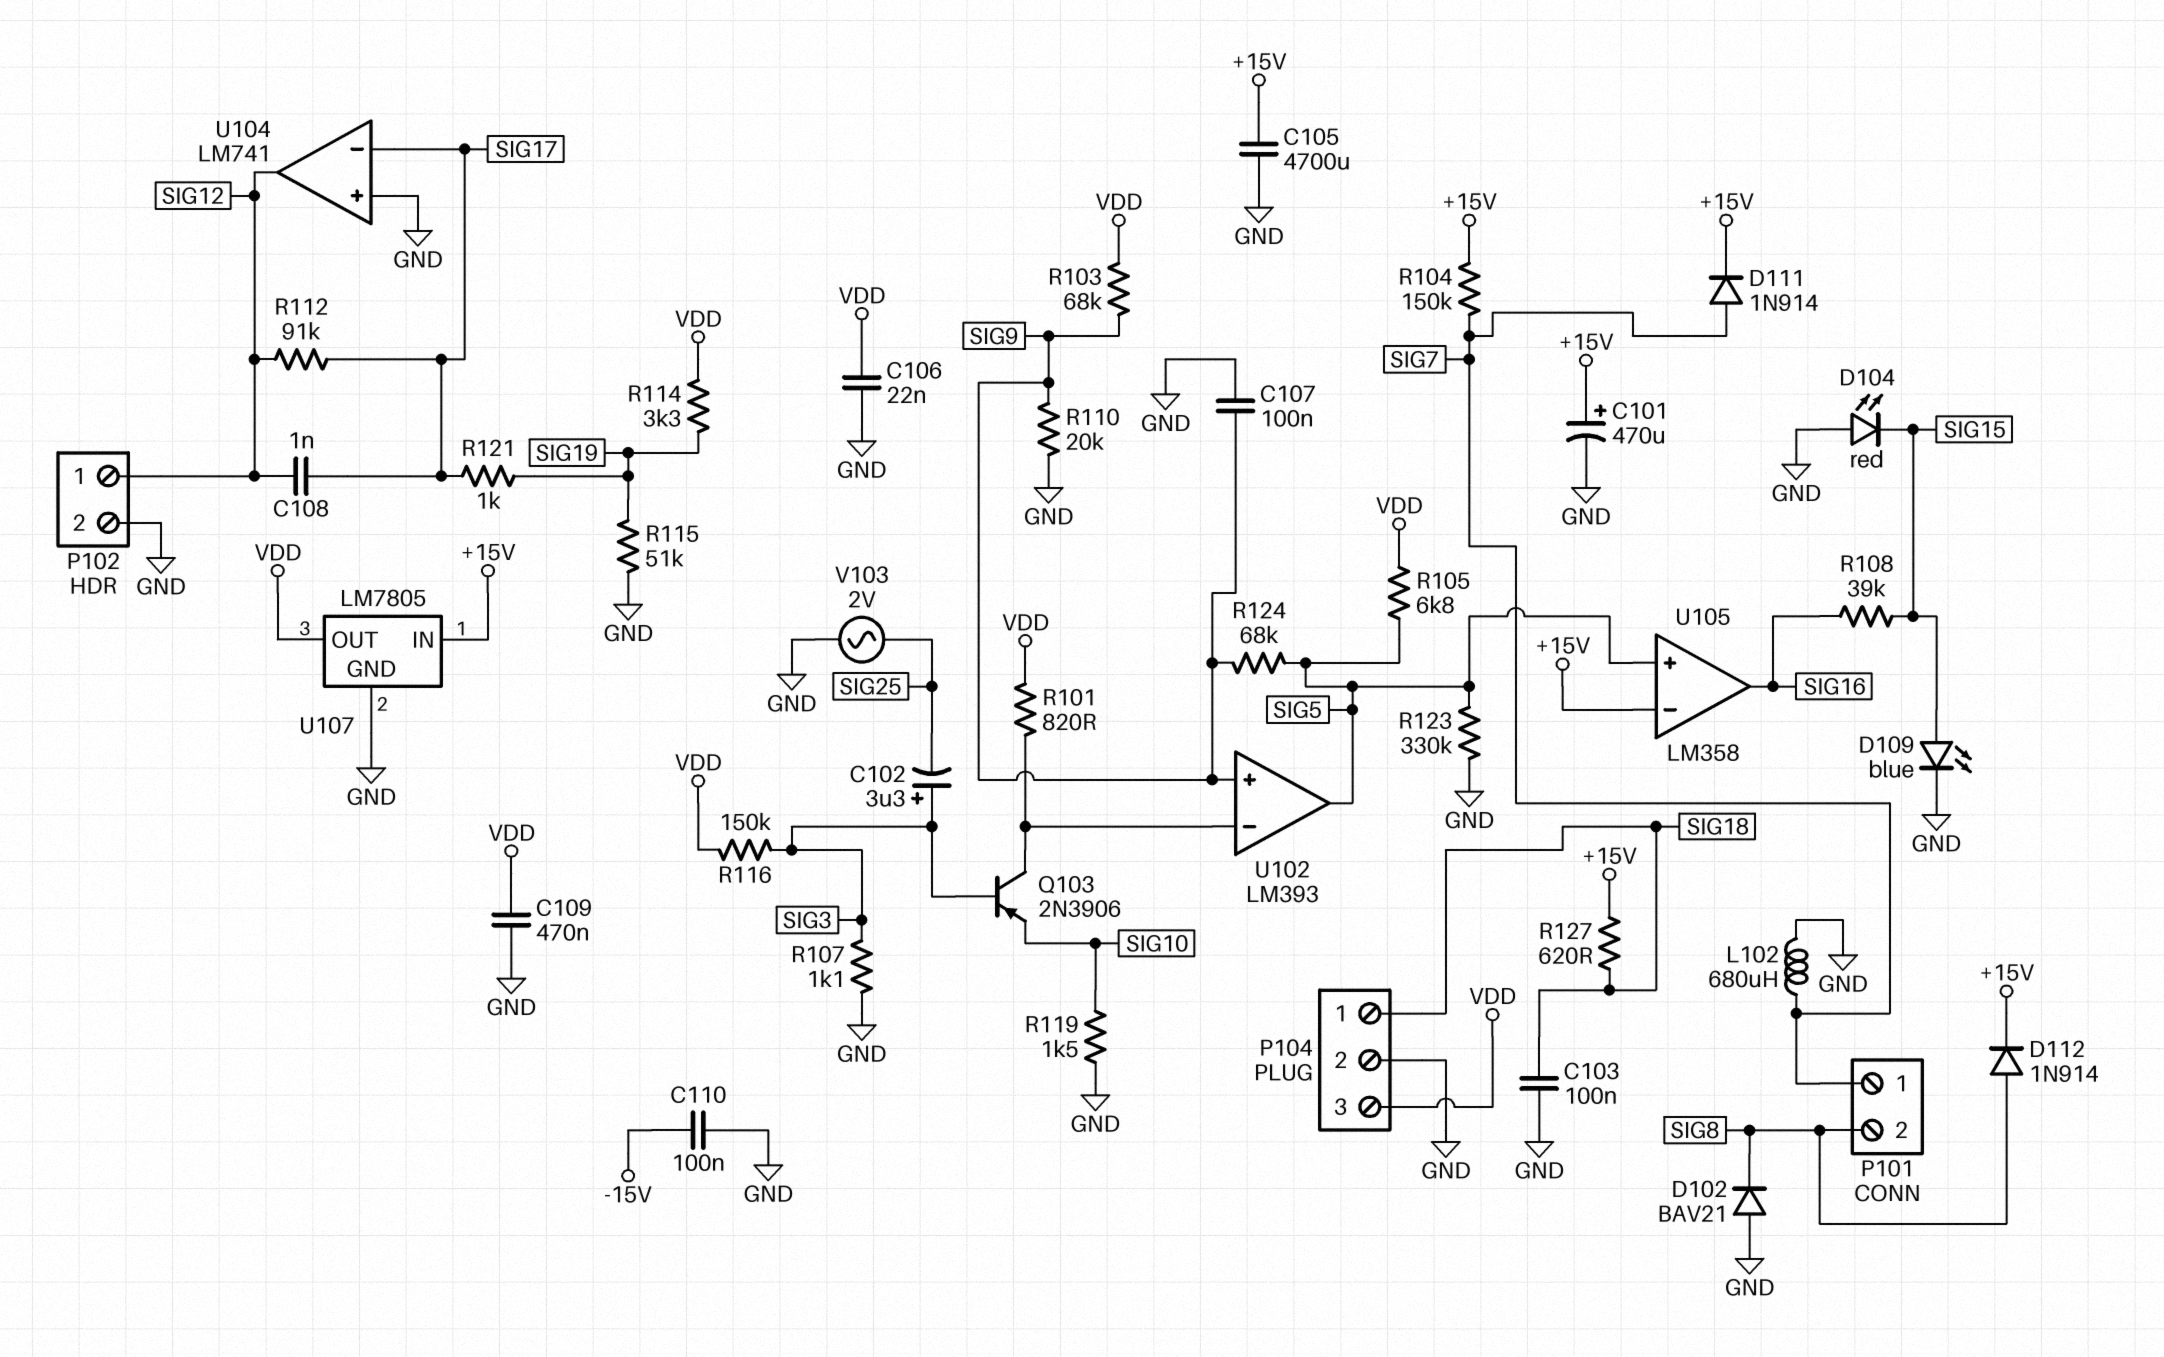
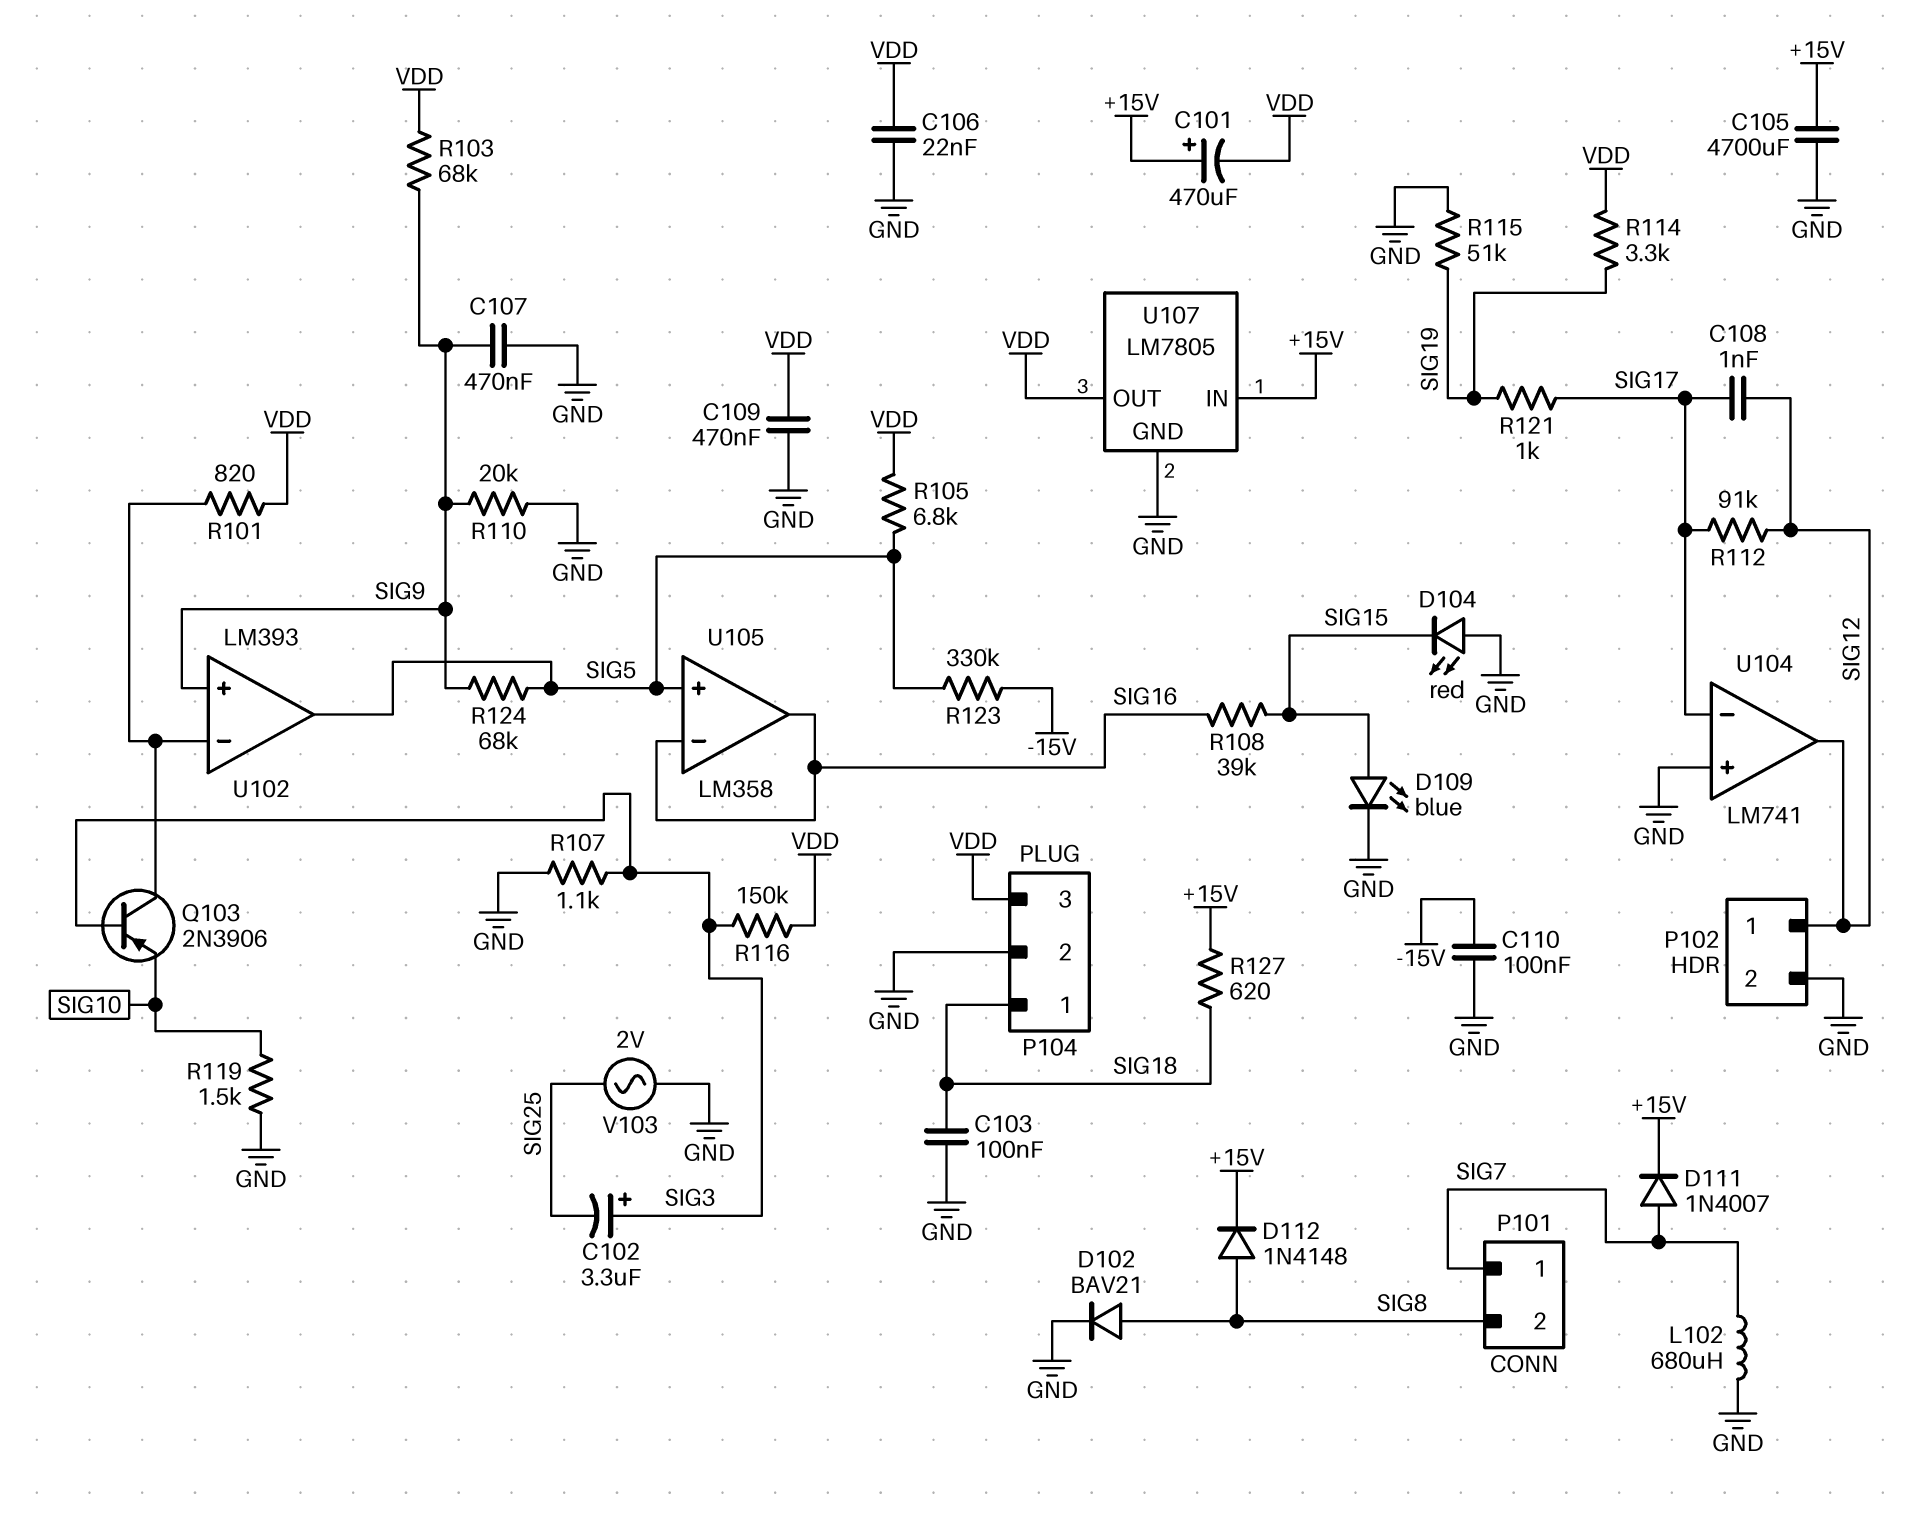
C101: 470uF (plus +15V, minus GND) -> 470uF (plus +15V, minus VDD)
C107: 100nF (GND, SIG9) -> 470nF (GND, SIG9)
D102: diode BAV21 (A GND, K SIG8) -> diode BAV21 (A SIG8, K GND)
D111: diode 1N914 (A SIG7, K +15V) -> diode 1N4007 (A SIG7, K +15V)
D112: diode 1N914 (A SIG8, K +15V) -> diode 1N4148 (A SIG8, K +15V)
R104: 150k (+15V, SIG7) -> none
R123: 330k (GND, SIG5) -> 330k (-15V, SIG5)
U105 pin in-: +15V -> SIG16

